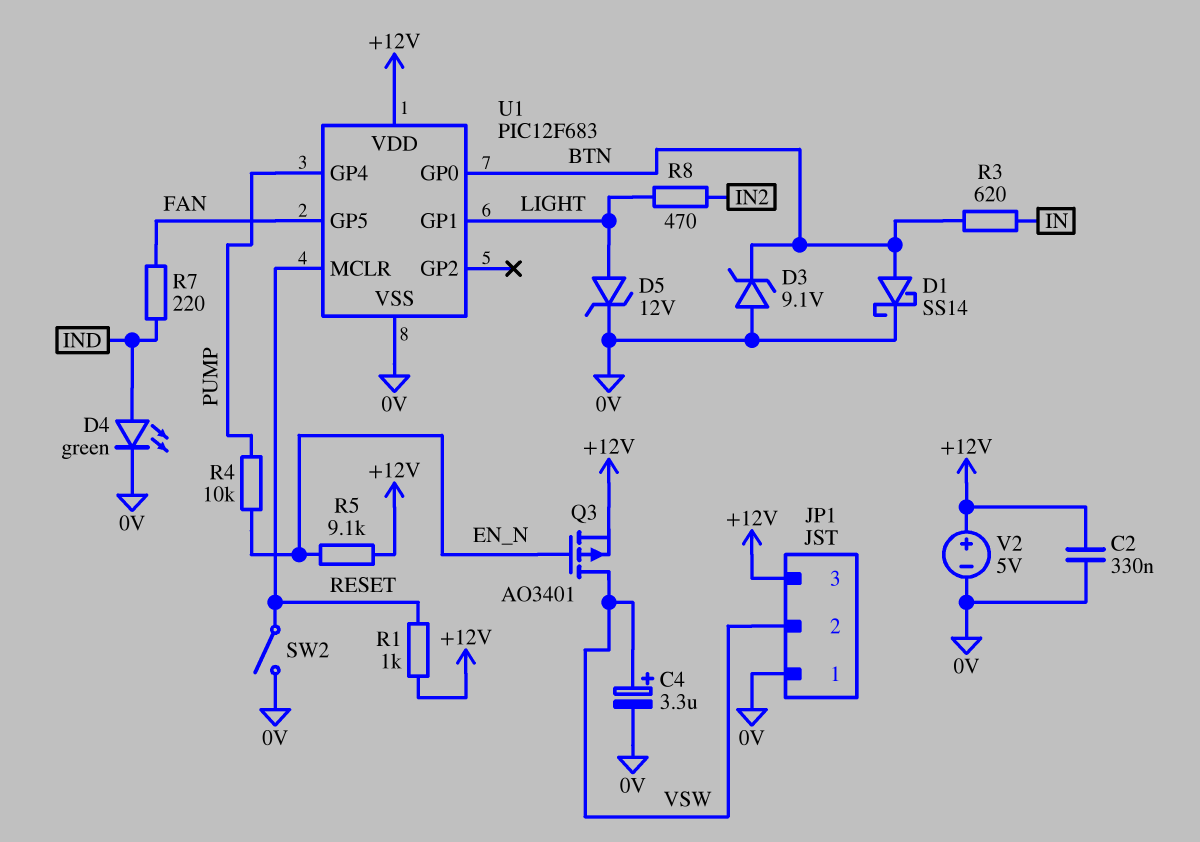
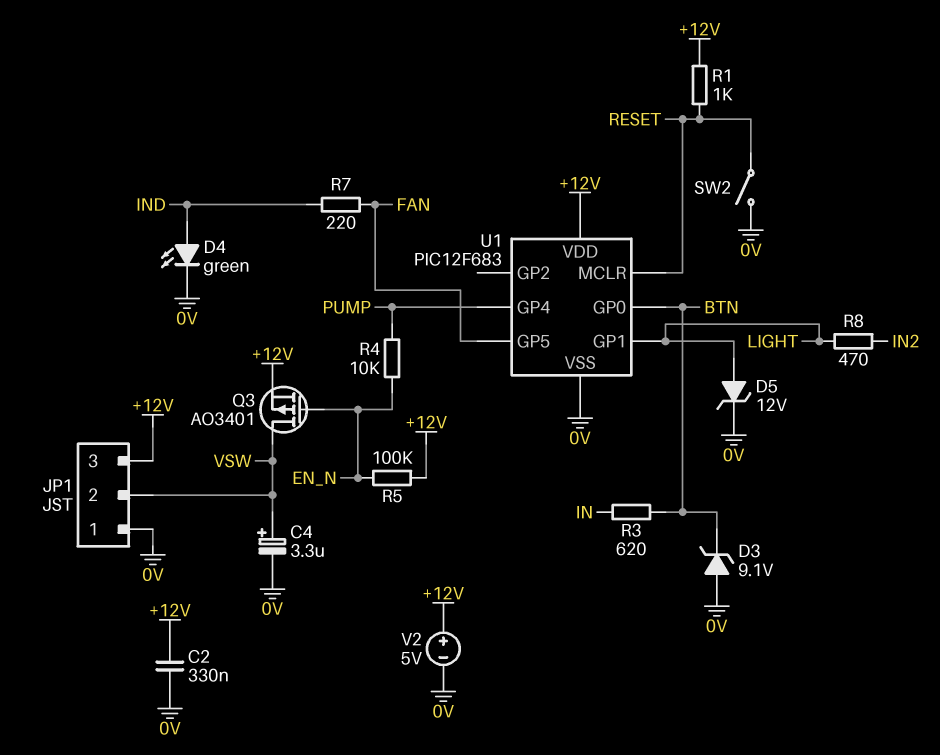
D1: schottky SS14 (A BTN, K 0V) -> none
R5: 9.1k (+12V, EN_N) -> 100k (+12V, EN_N)

